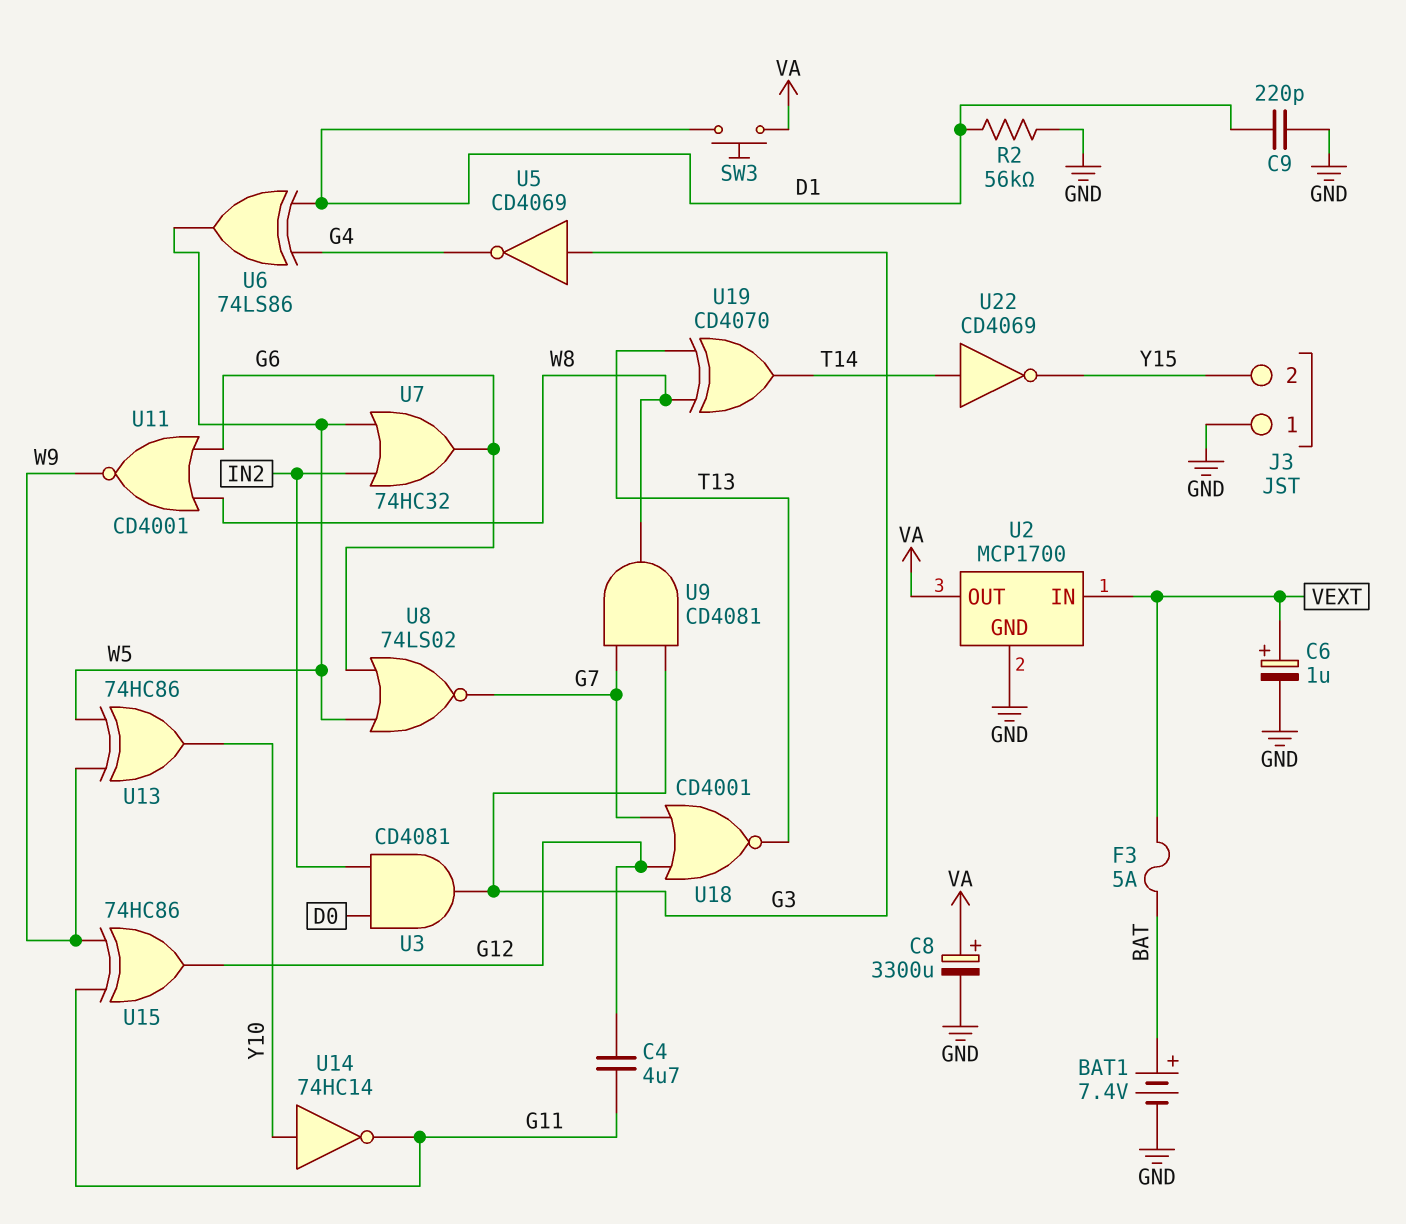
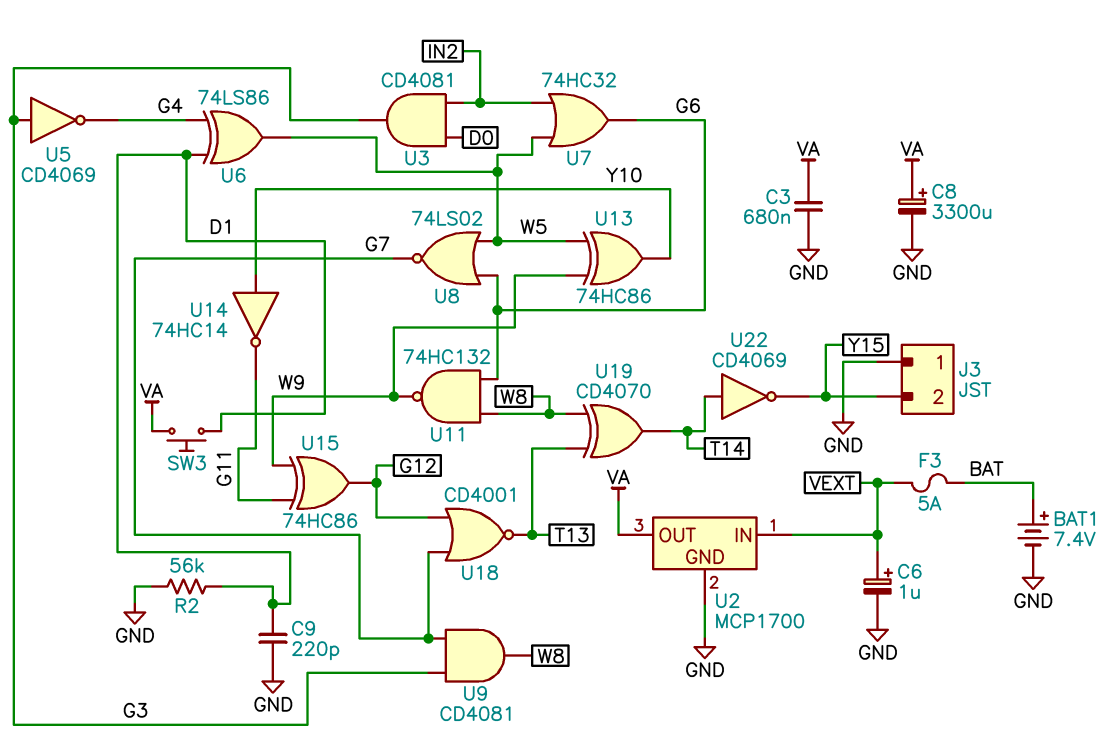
C3: none -> 680nF (GND, VA)
C4: 4.7uF (G11, G12) -> none
U11: NOR CD4001 (in G6, in W8, out W9) -> NAND 74HC132 (in G6, in W8, out W9)

